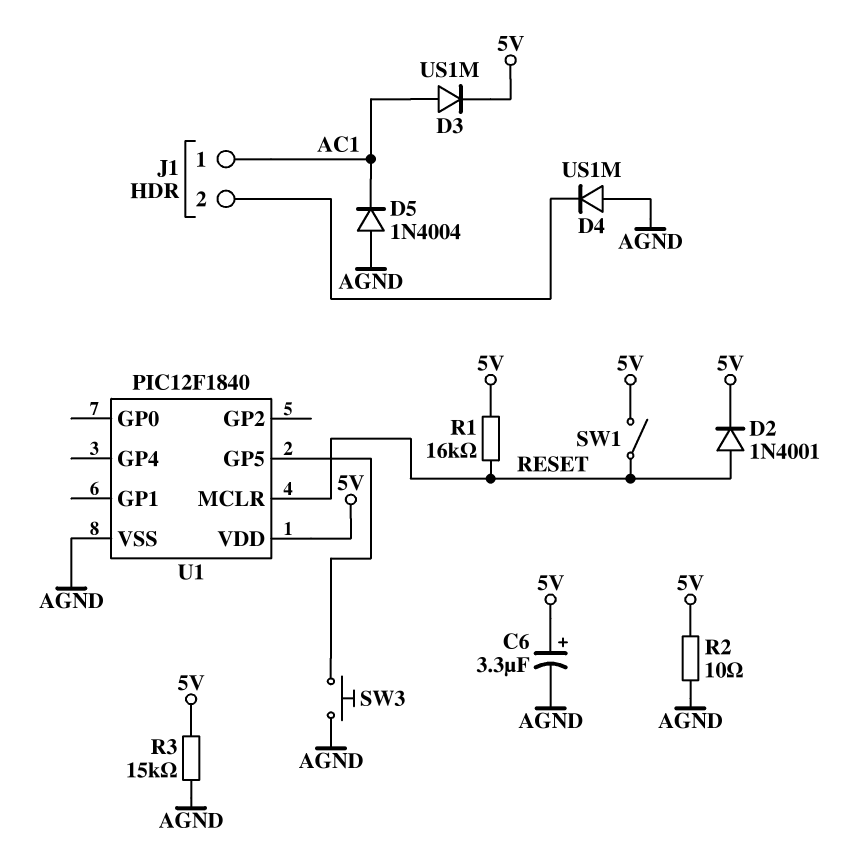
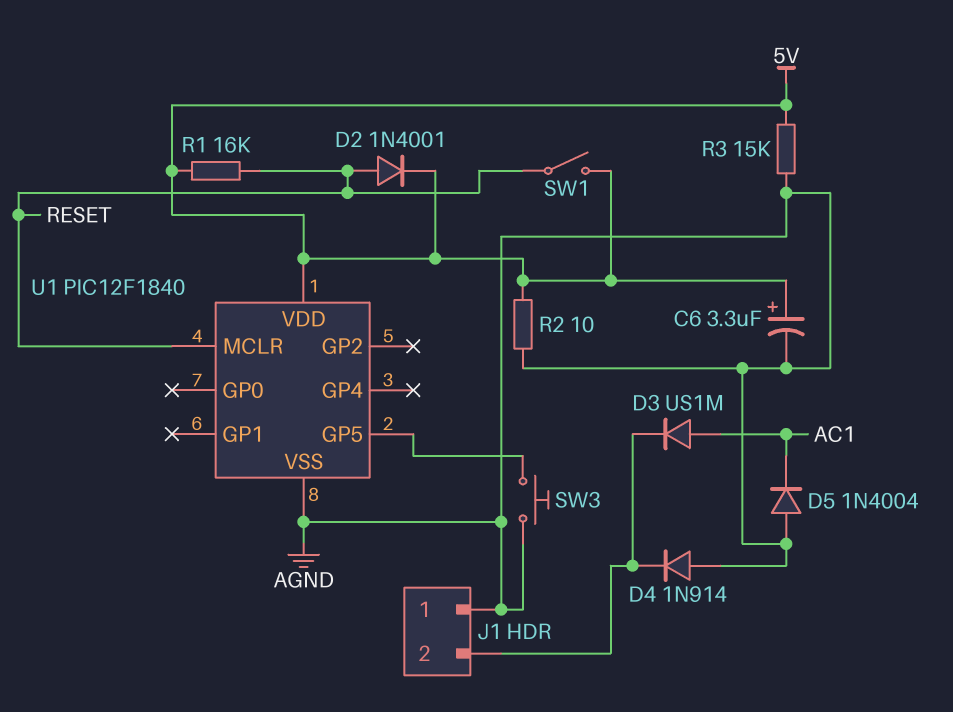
D3: diode US1M (A AC1, K 5V) -> diode US1M (A AC1, K J1/2)
D4: diode US1M (A AGND, K J1/2) -> diode 1N914 (A AGND, K J1/2)
J1 pin 1: AC1 -> AGND

